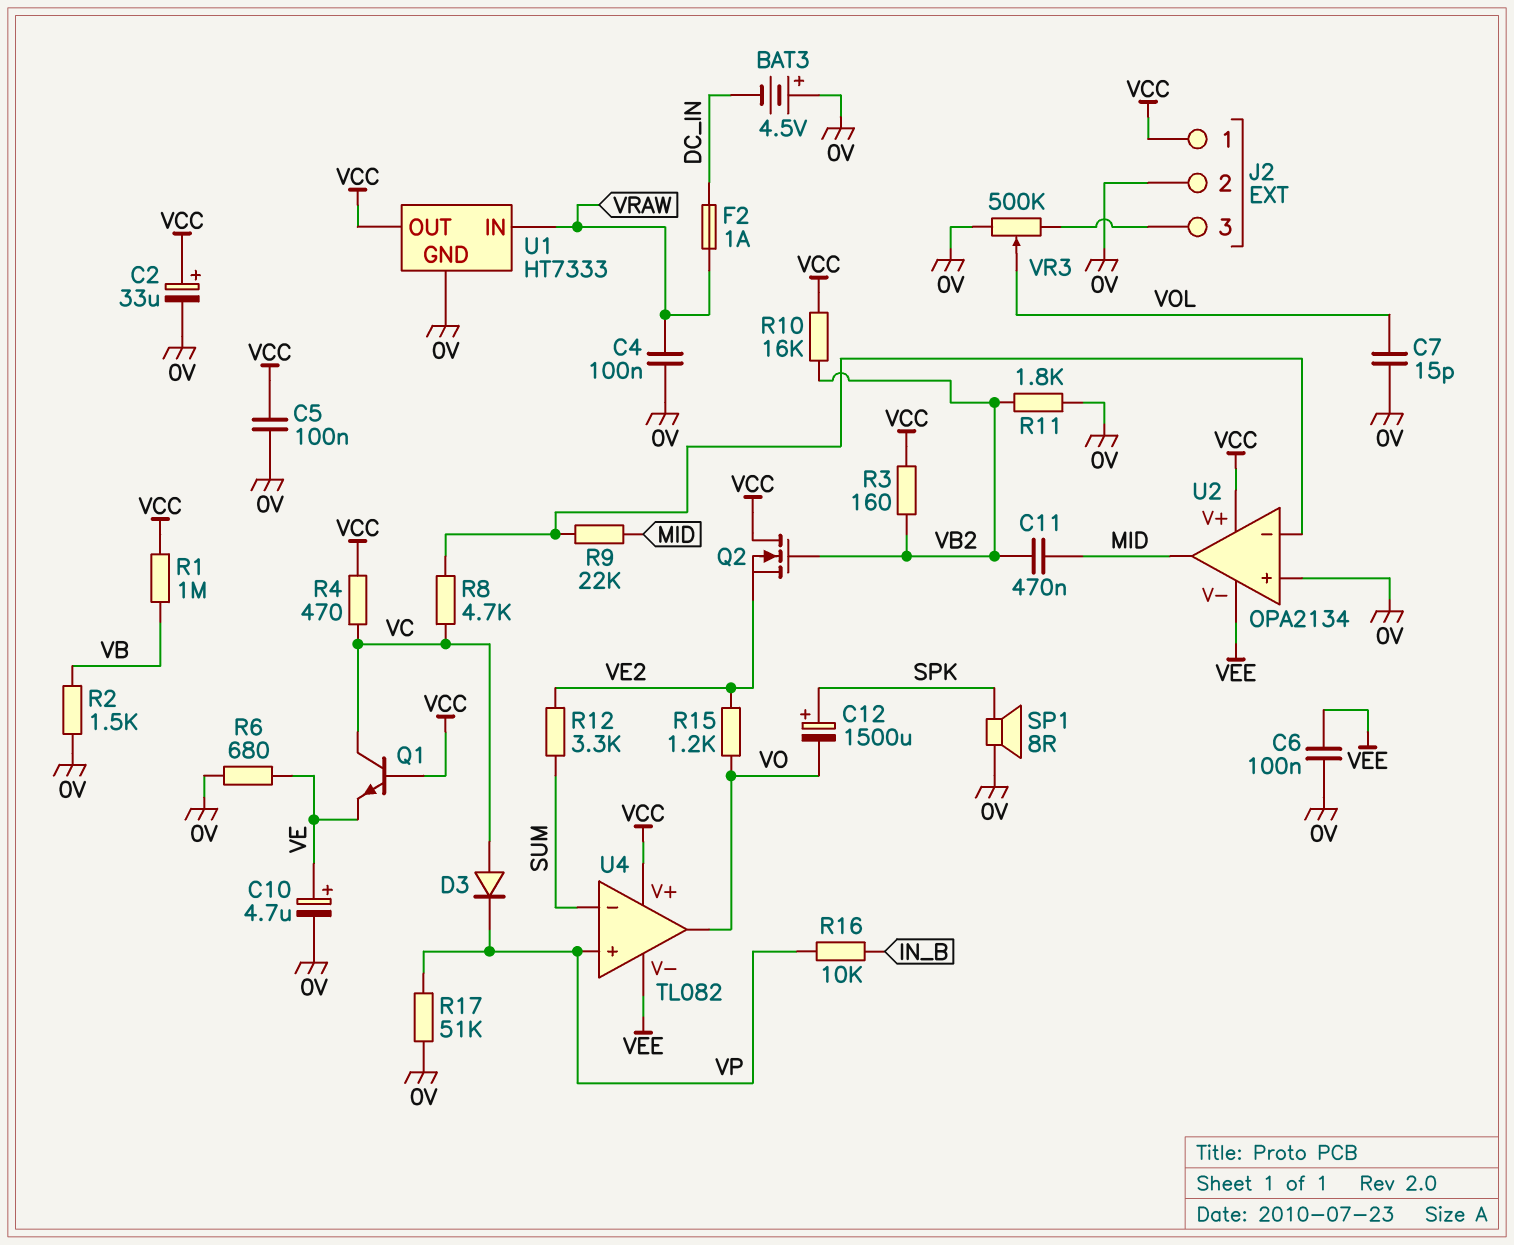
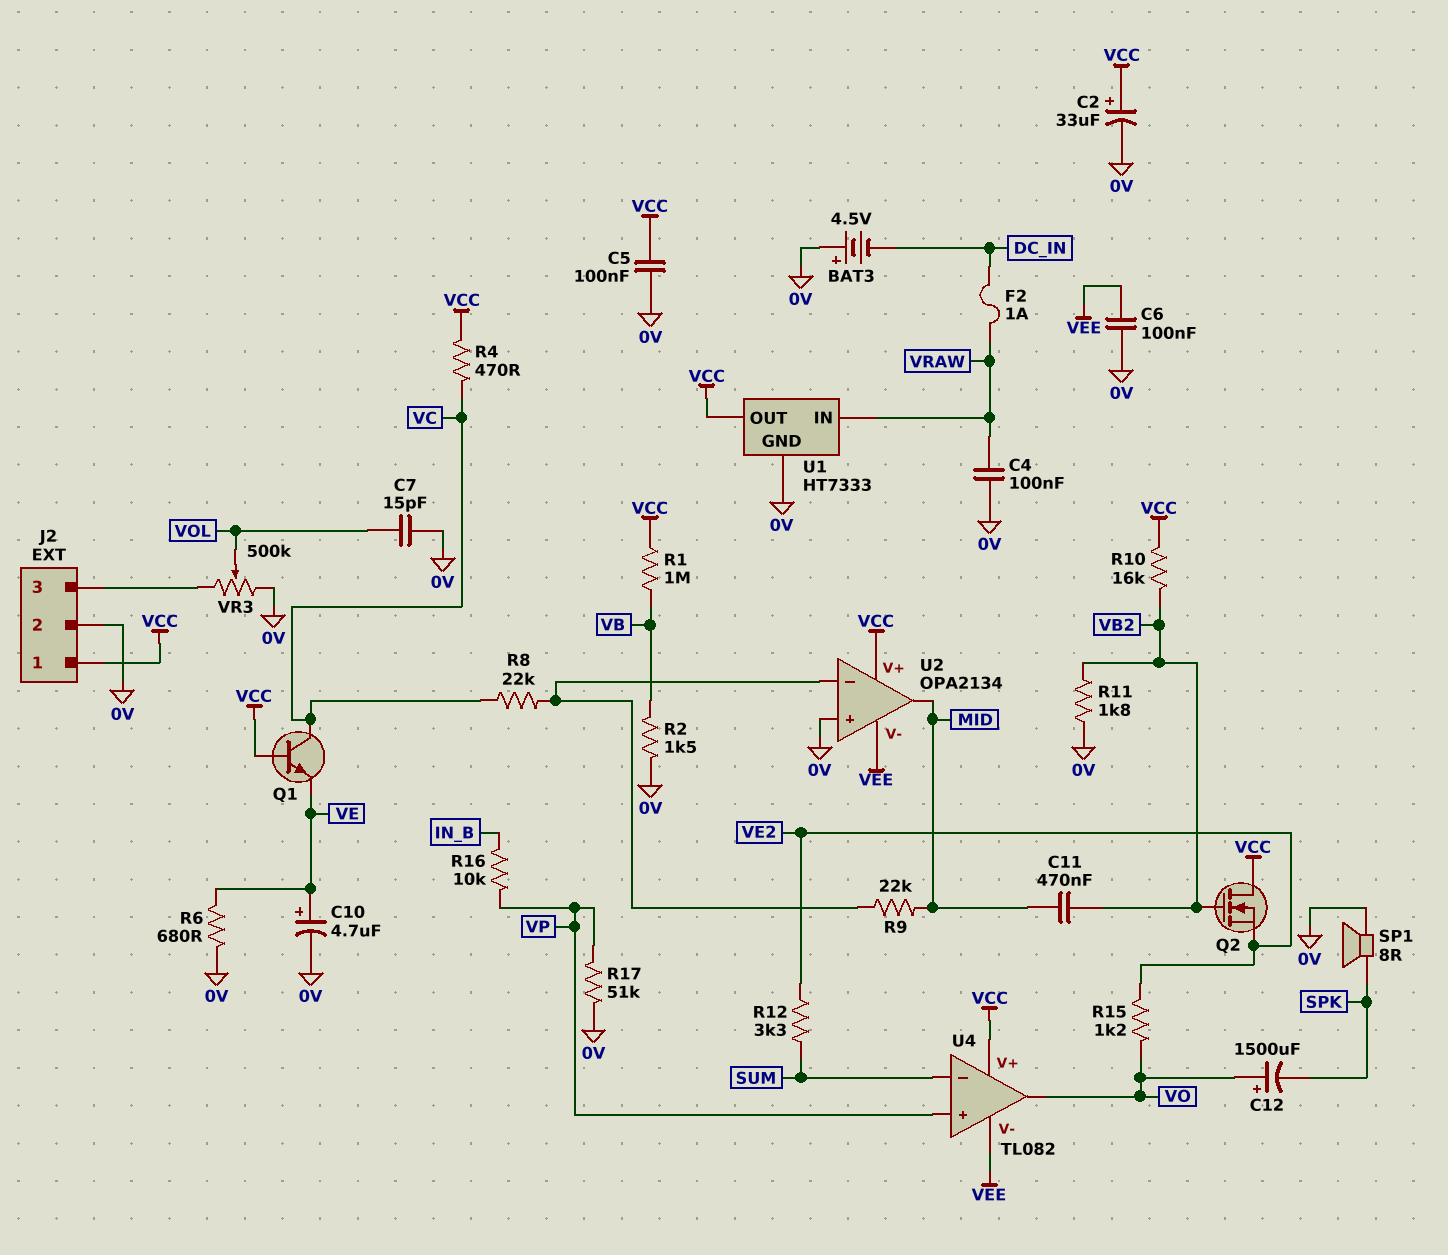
C12: 1500uF (plus SPK, minus VO) -> 1500uF (plus VO, minus SPK)
D3: diode (A VC, K VP) -> none
R3: 160 (VB2, VCC) -> none
R8: 4.7k (U2/in-, VC) -> 22k (U2/in-, VC)

